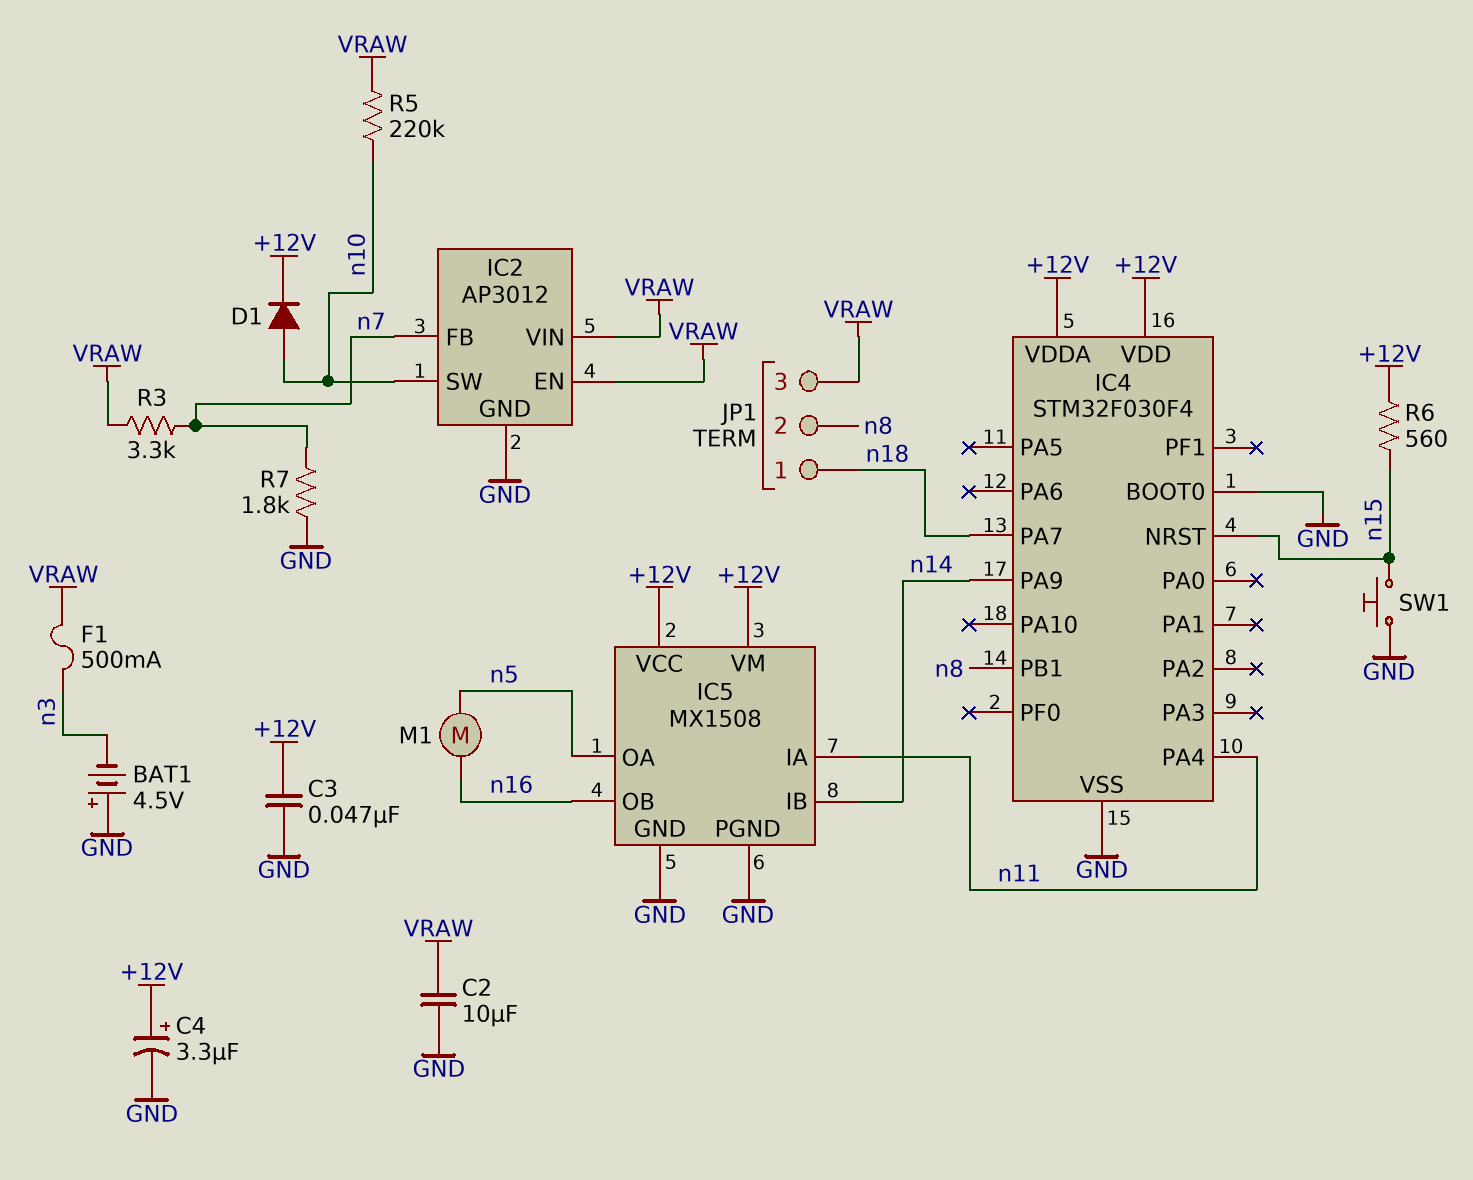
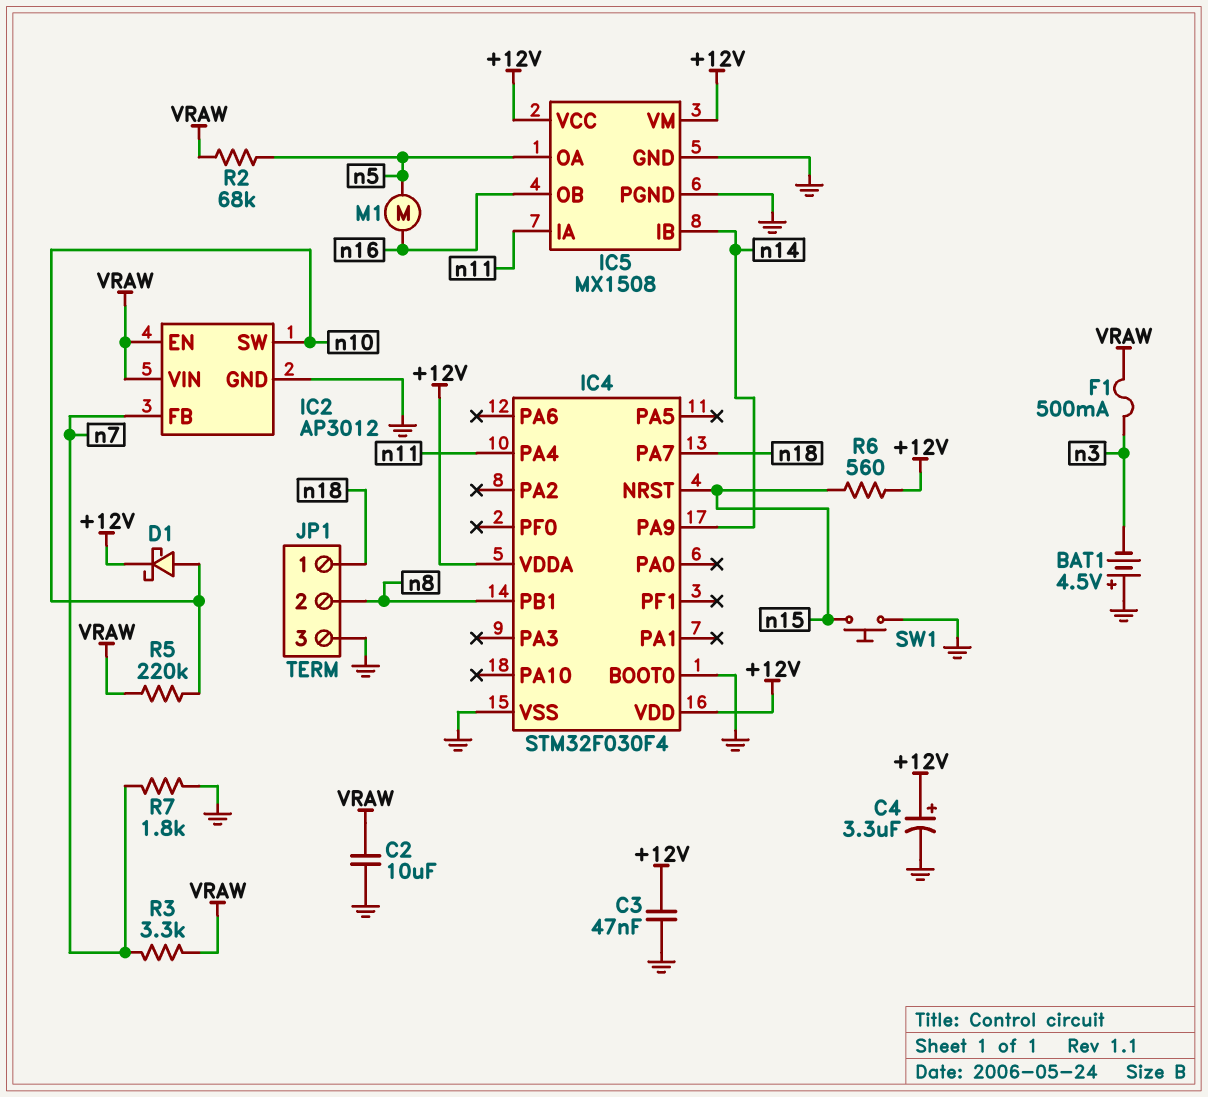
D1: diode (A n10, K +12V) -> schottky (A n10, K +12V)
JP1 pin 3: VRAW -> GND
R2: none -> 68k (VRAW, n5)

